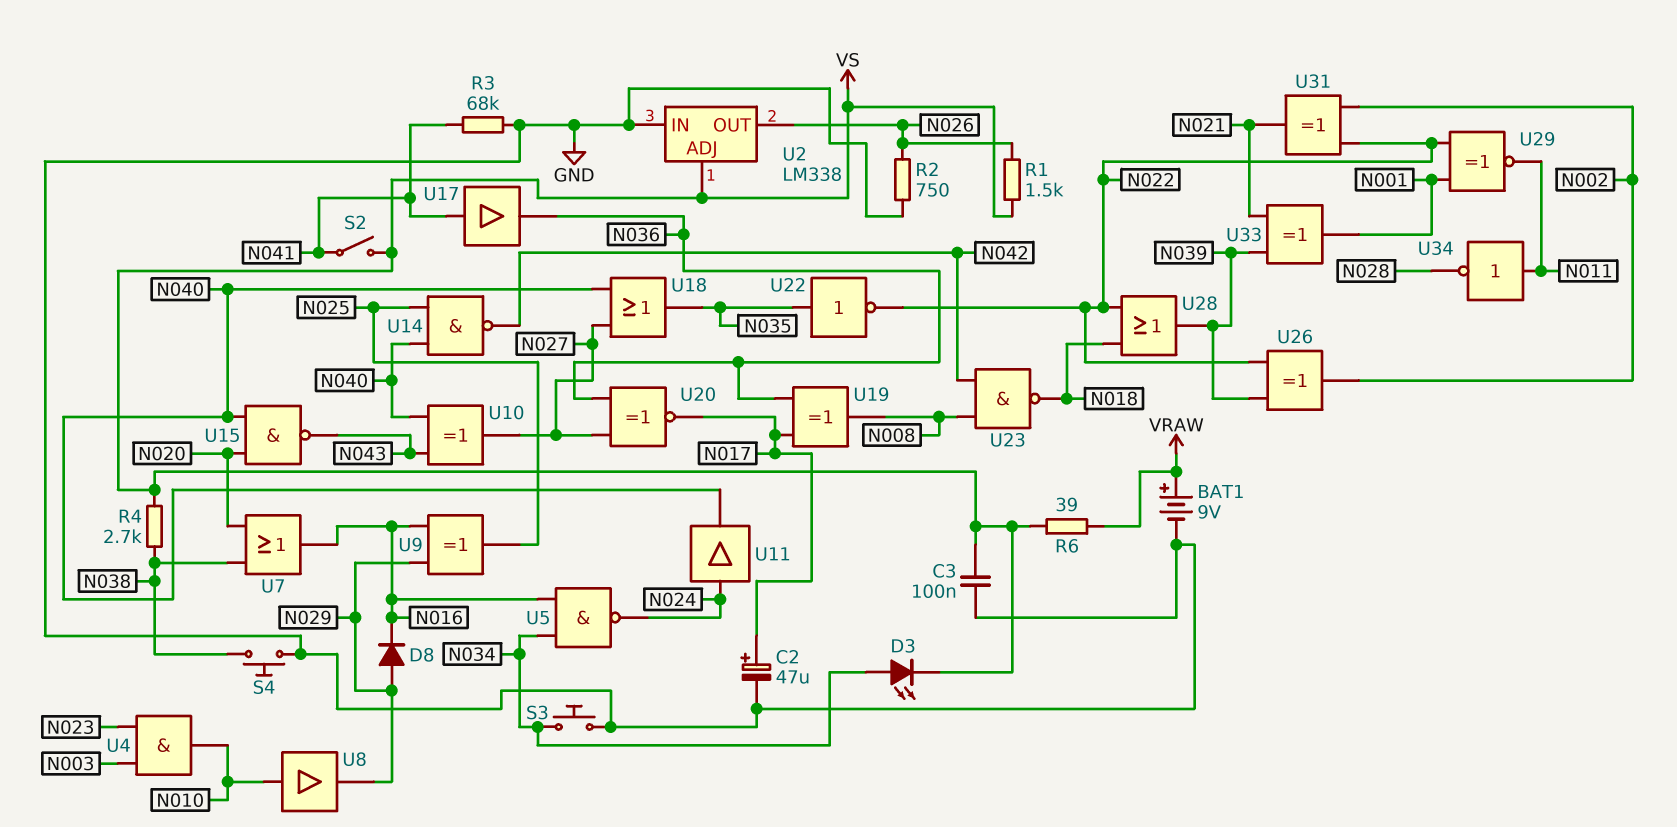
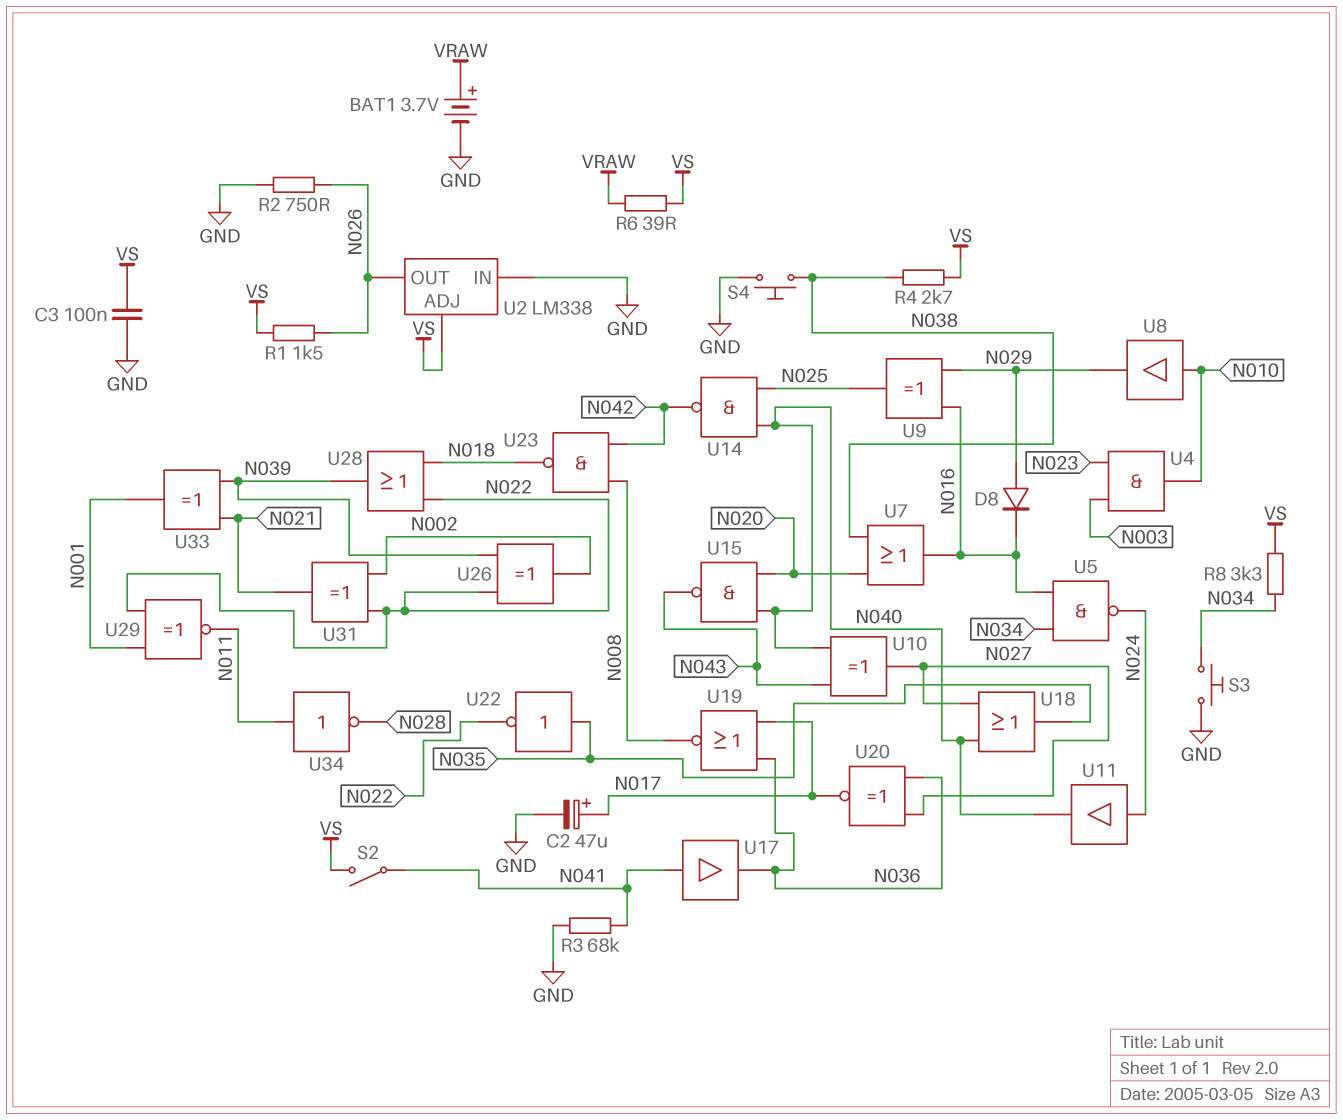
BAT1: 9V (plus VRAW, minus GND) -> 3.7V (plus VRAW, minus GND)
D3: LED (A N034, K VS) -> none
R8: none -> 3.3k (N034, VS)
U19: XOR (in N017, in N036, out N008) -> NOR (in N017, in N036, out N008)

